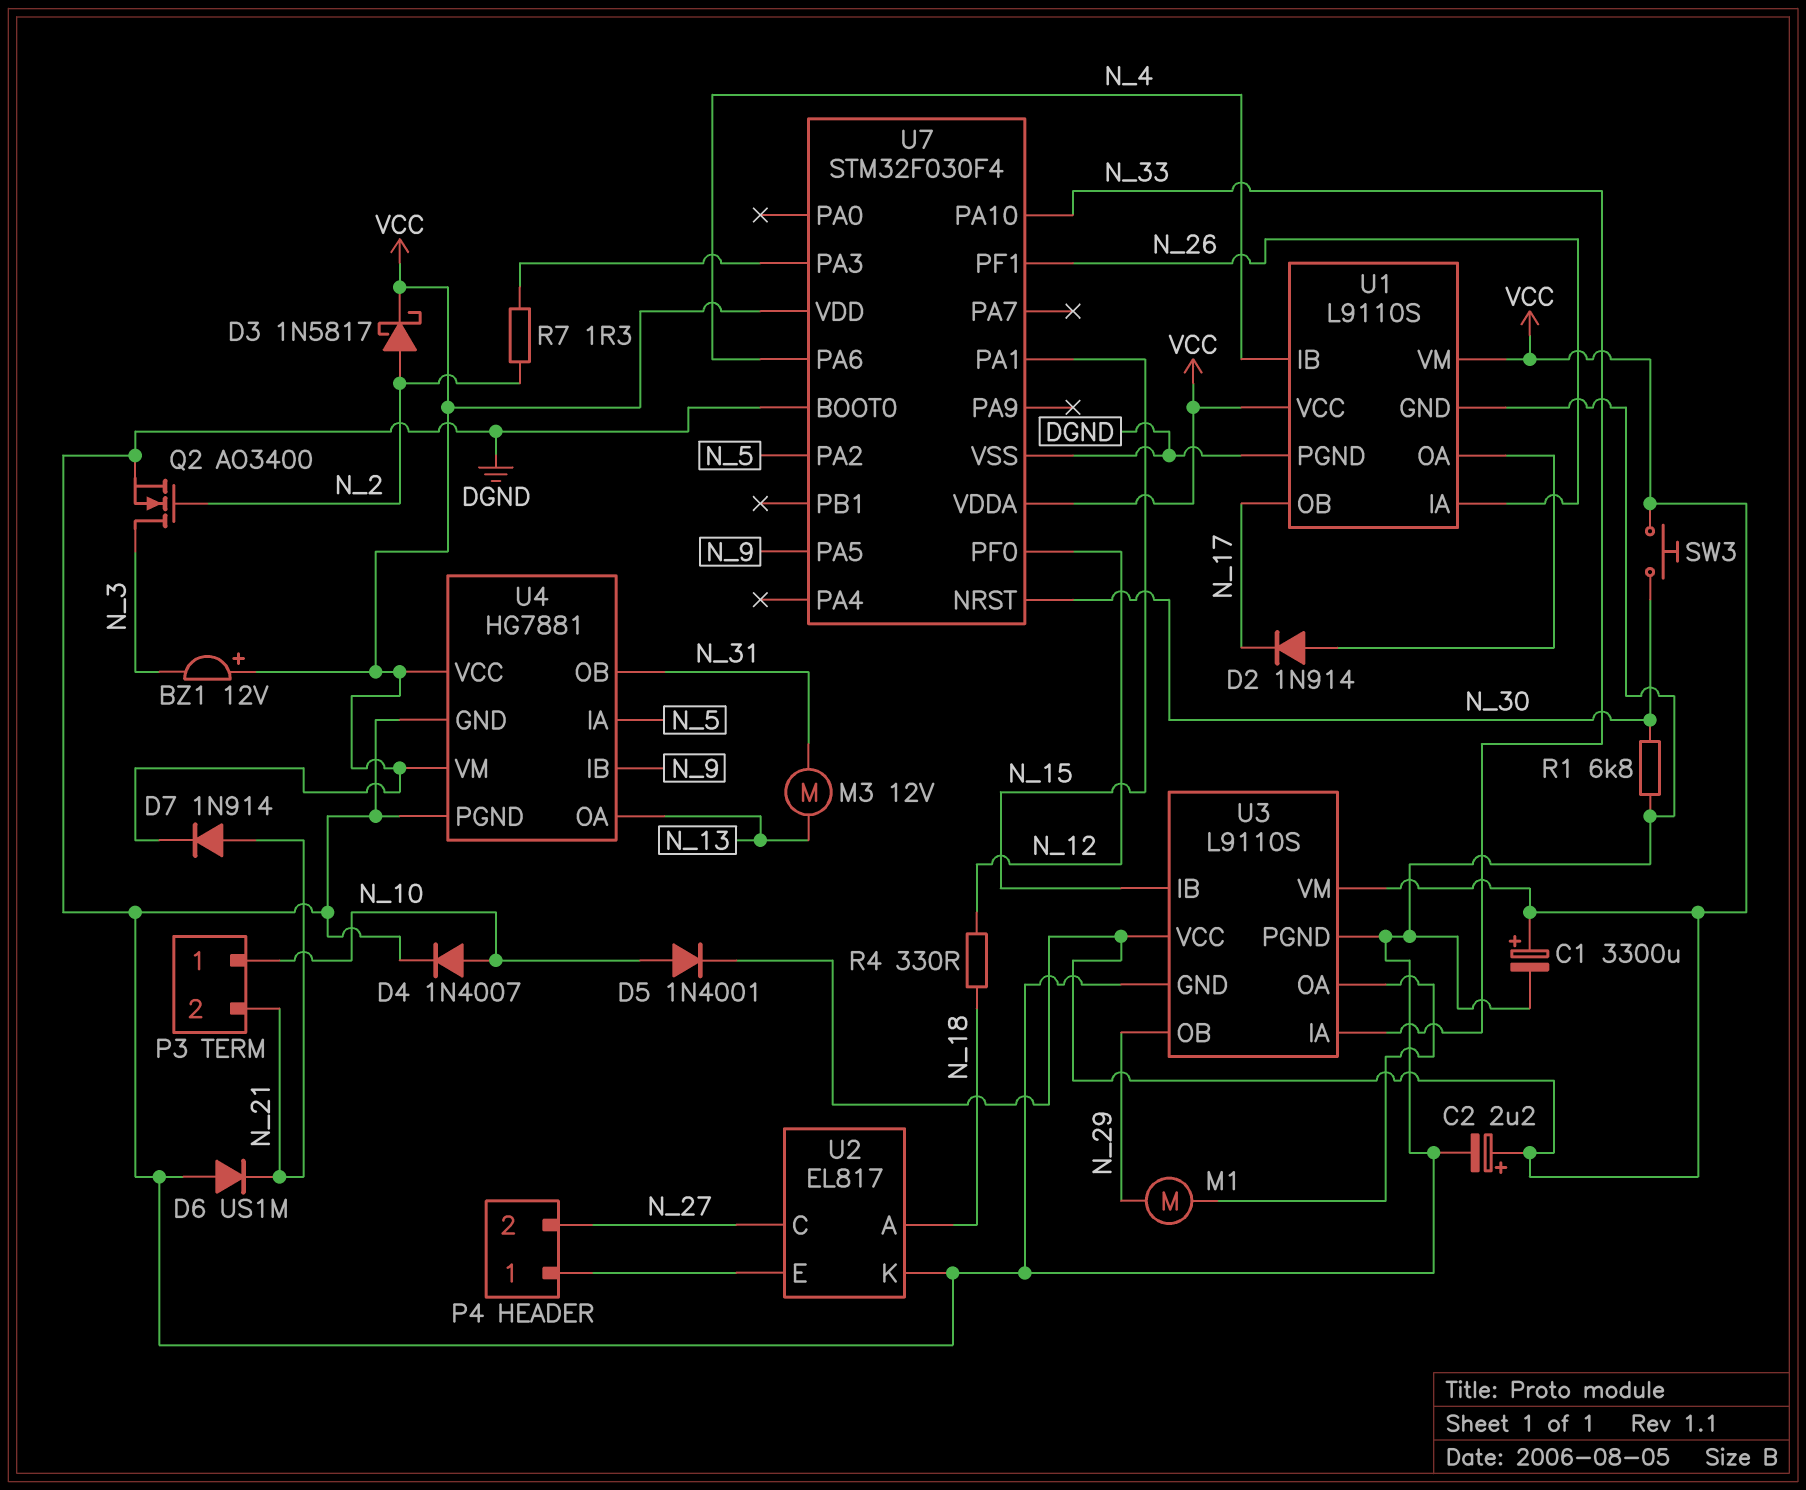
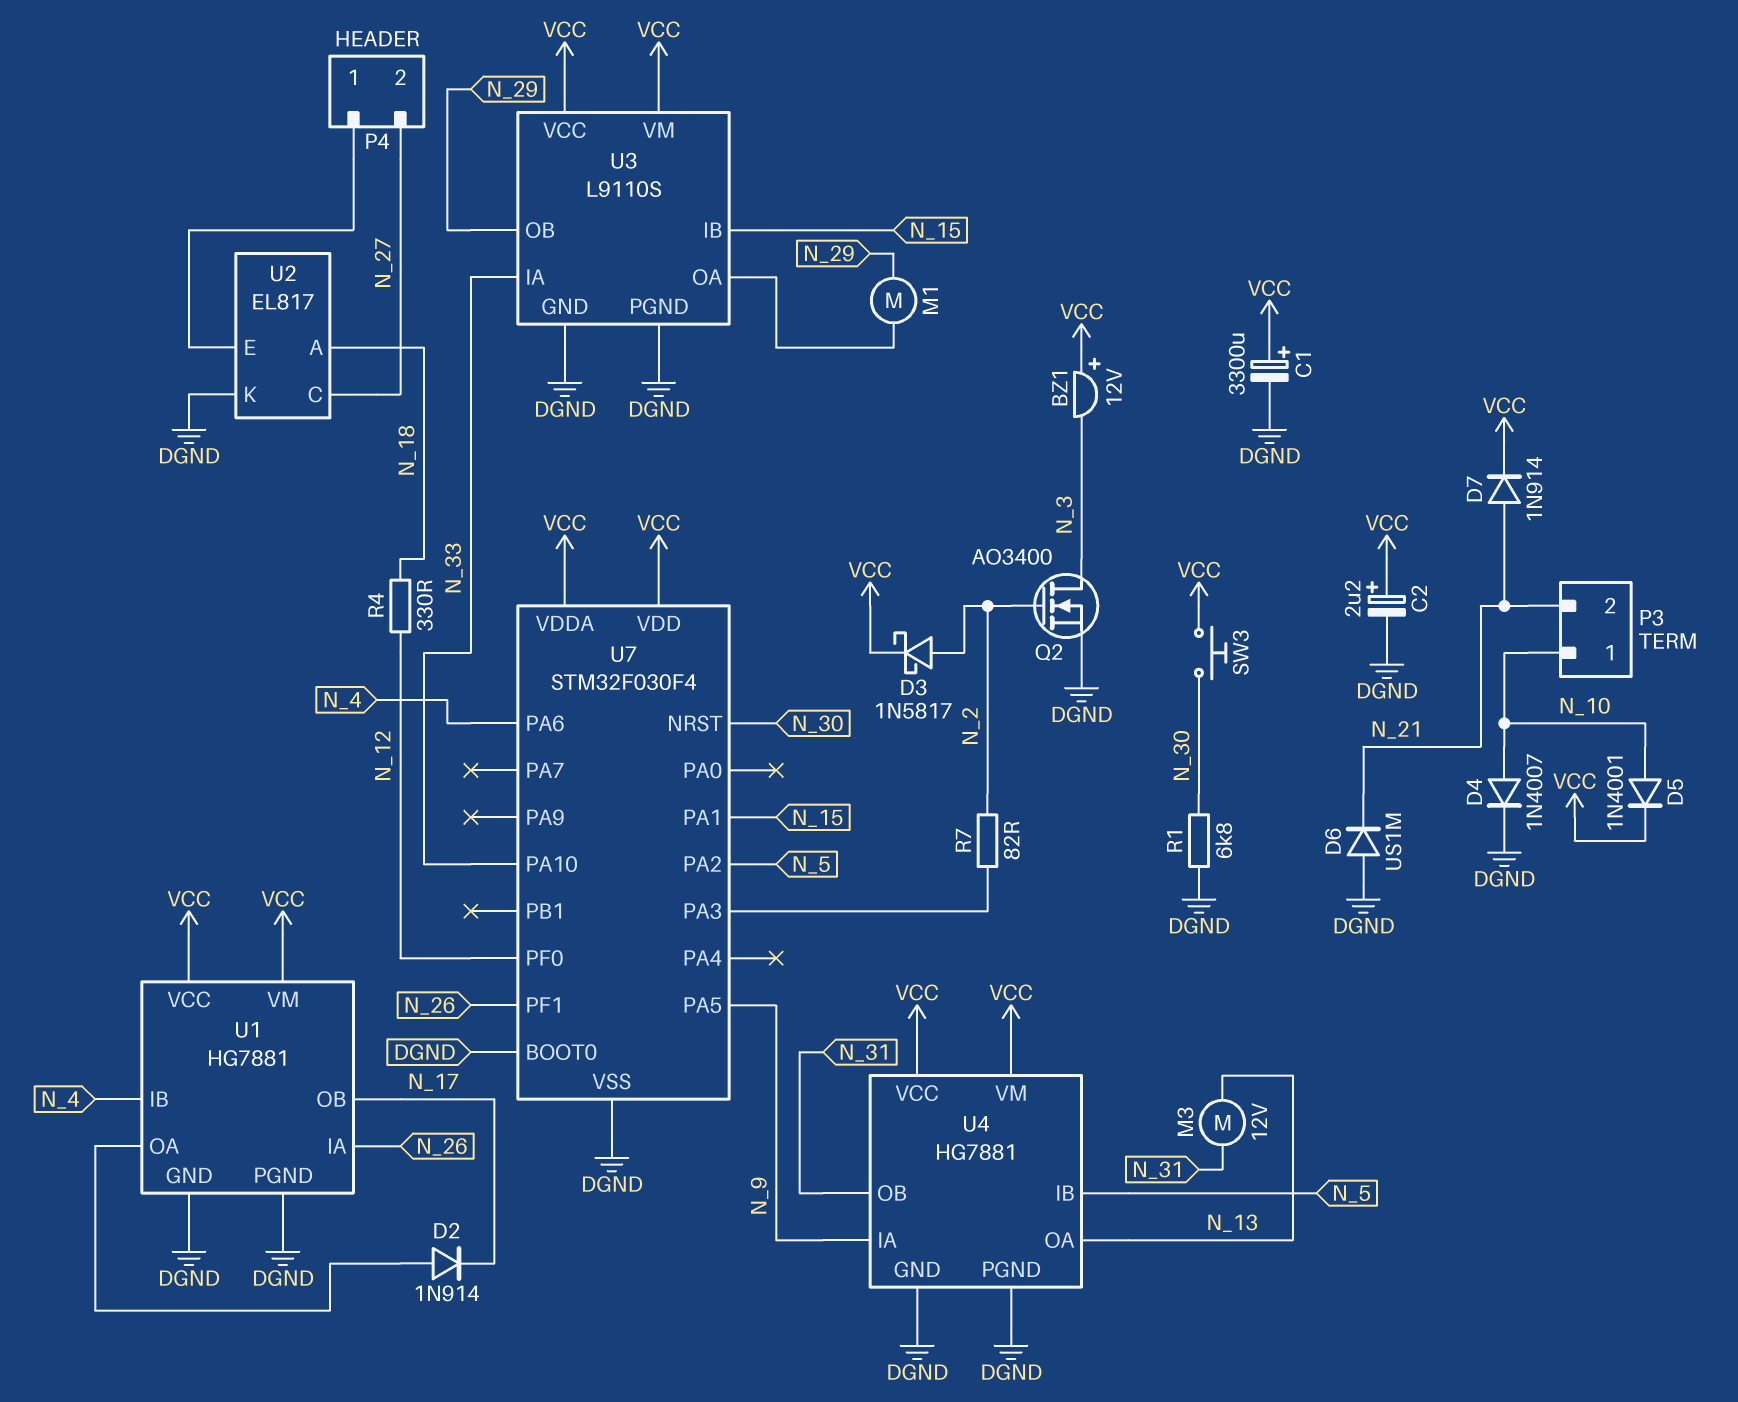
R7: 1.3 (N_2, U7/PA3) -> 82 (N_2, U7/PA3)
U1: L9110S -> HG7881
U4 pin IA: N_5 -> N_9
U4 pin IB: N_9 -> N_5

